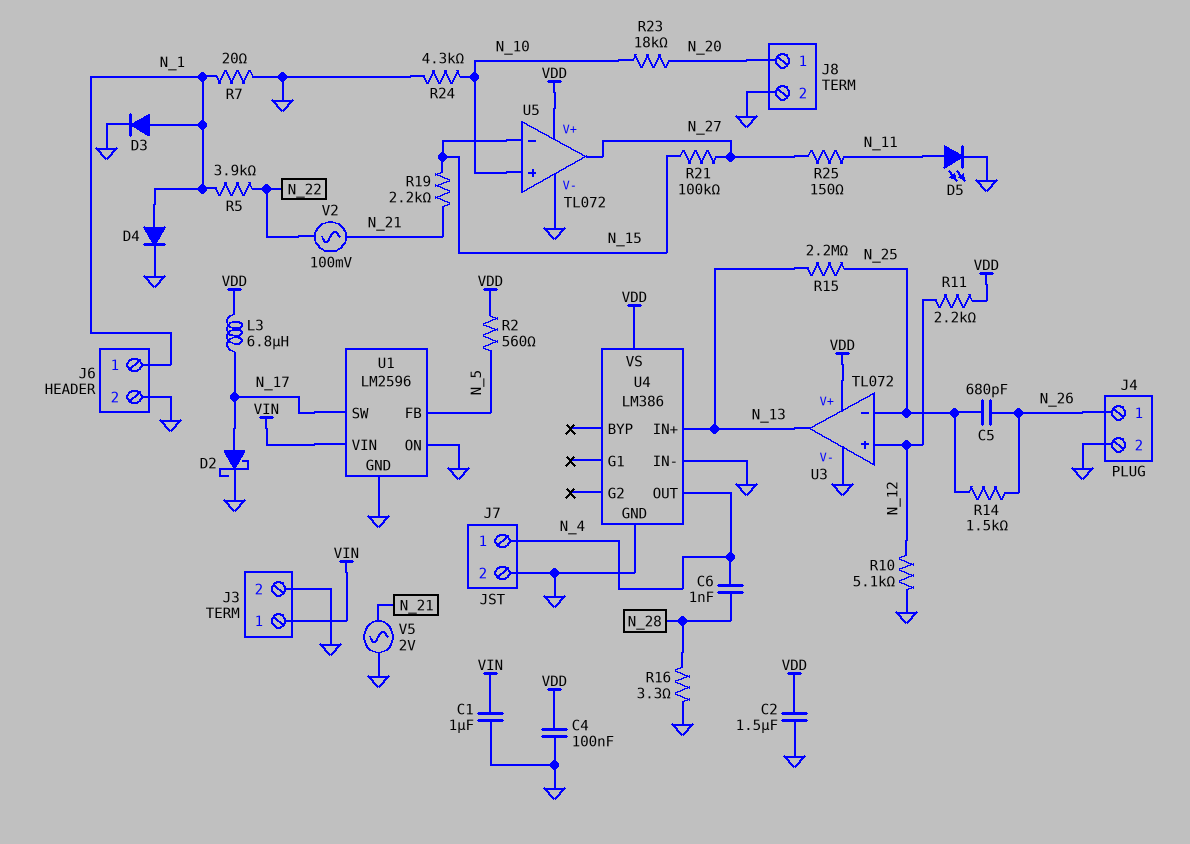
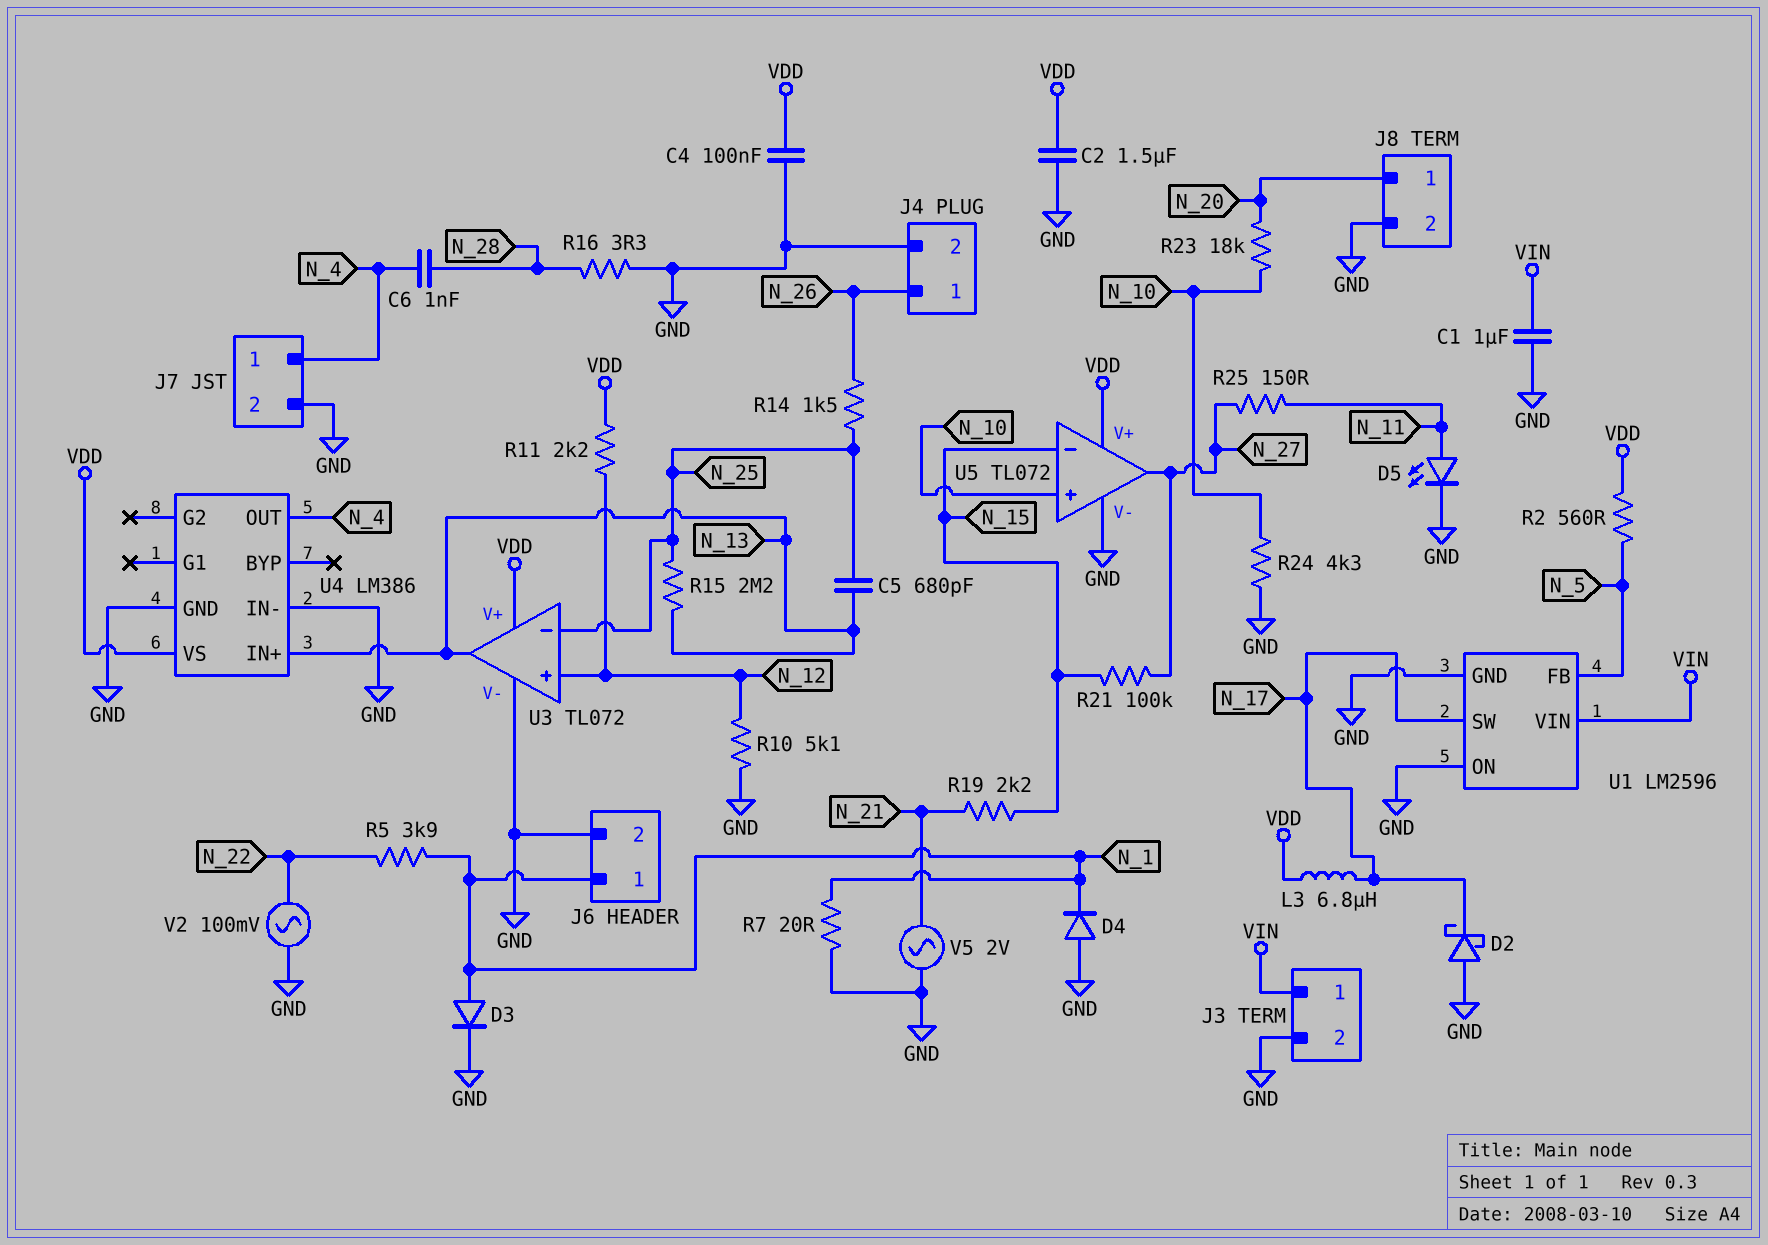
C5: 680pF (N_25, N_26) -> 680pF (N_13, N_25)
D2: schottky (A N_17, K GND) -> schottky (A GND, K N_17)
D4: diode (A N_1, K GND) -> diode (A GND, K N_1)
V2: AC 100mV (N_21, N_22) -> AC 100mV (GND, N_22)

